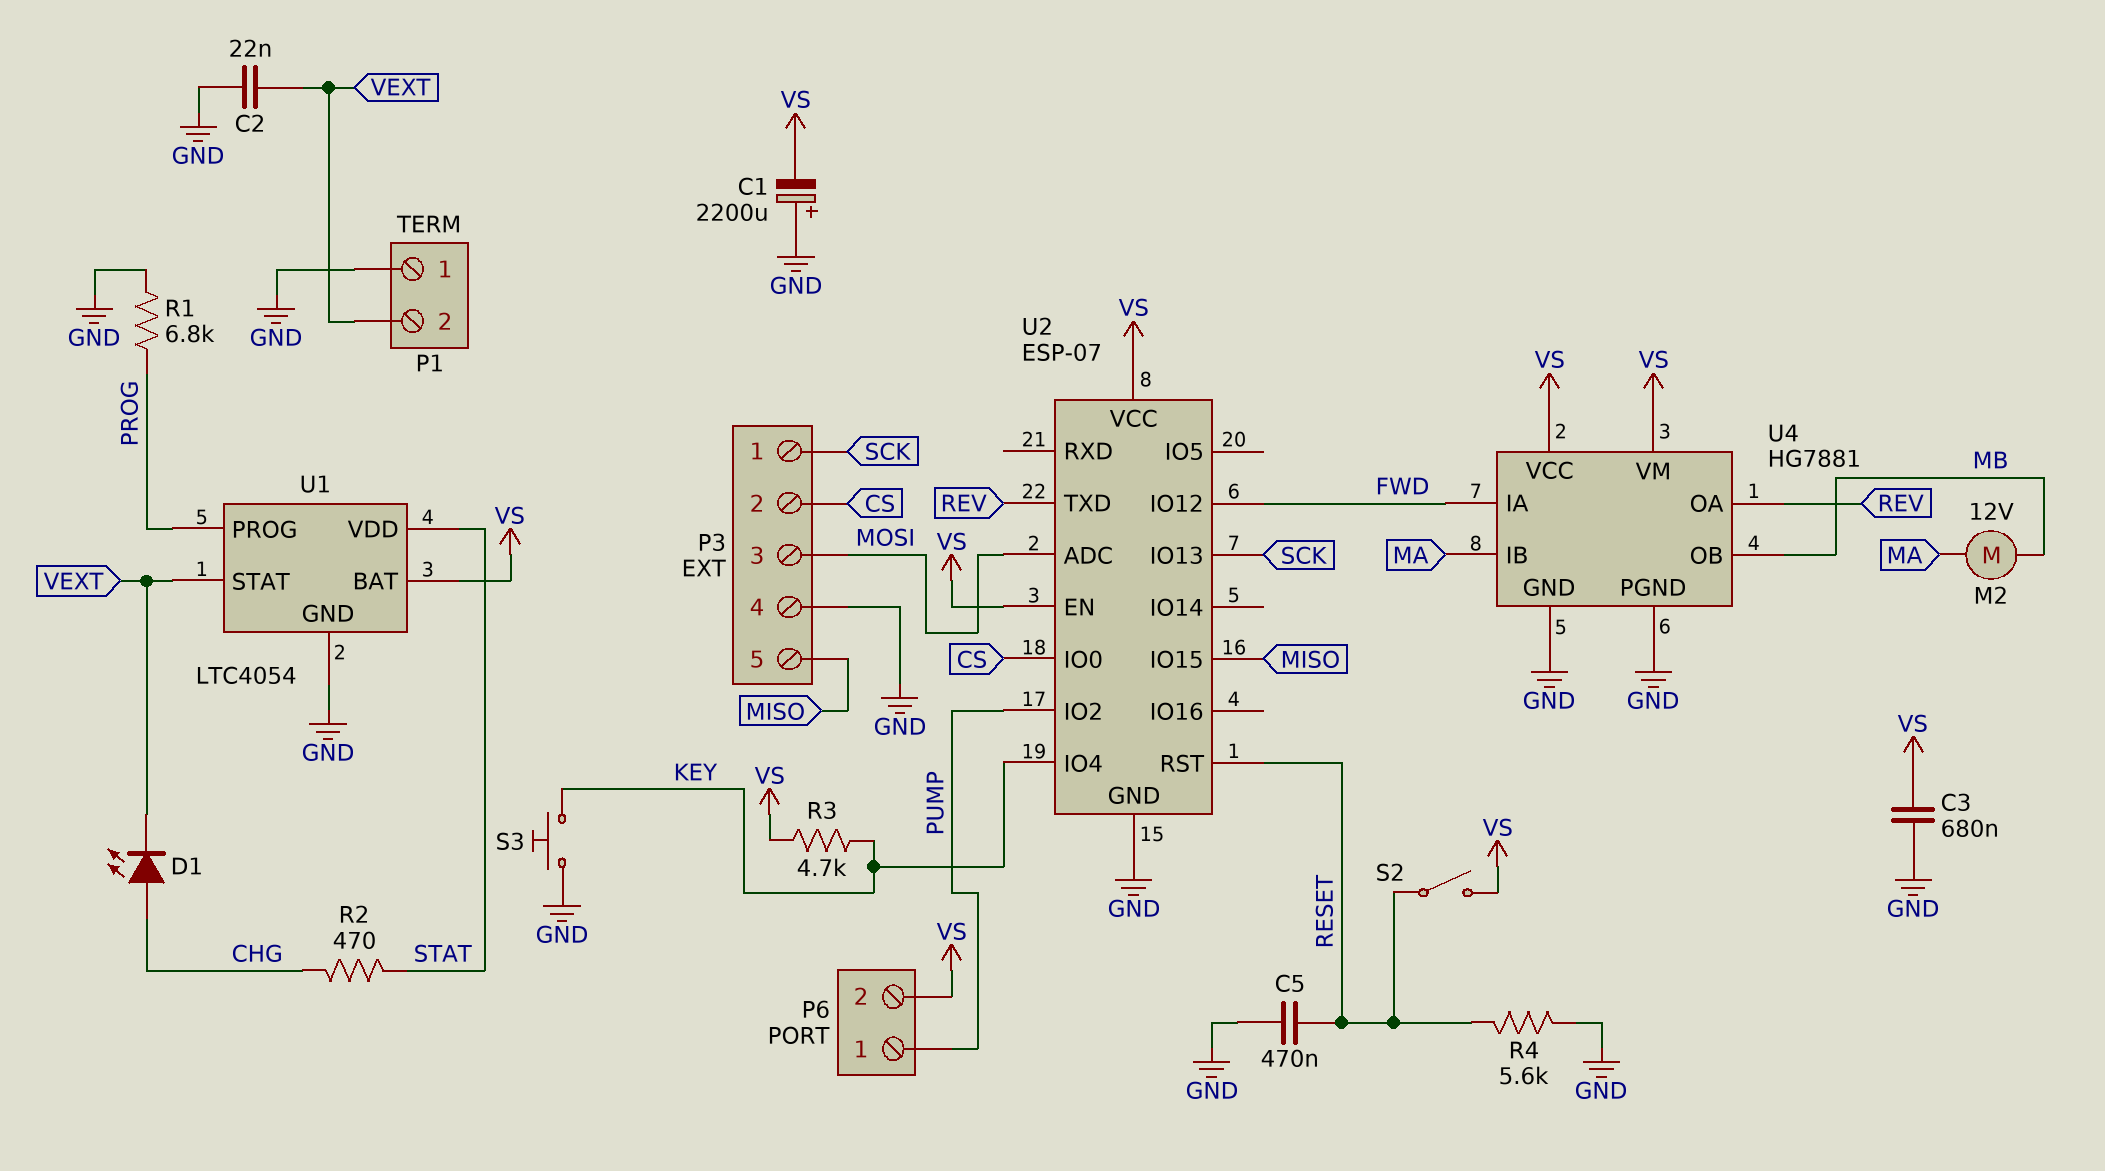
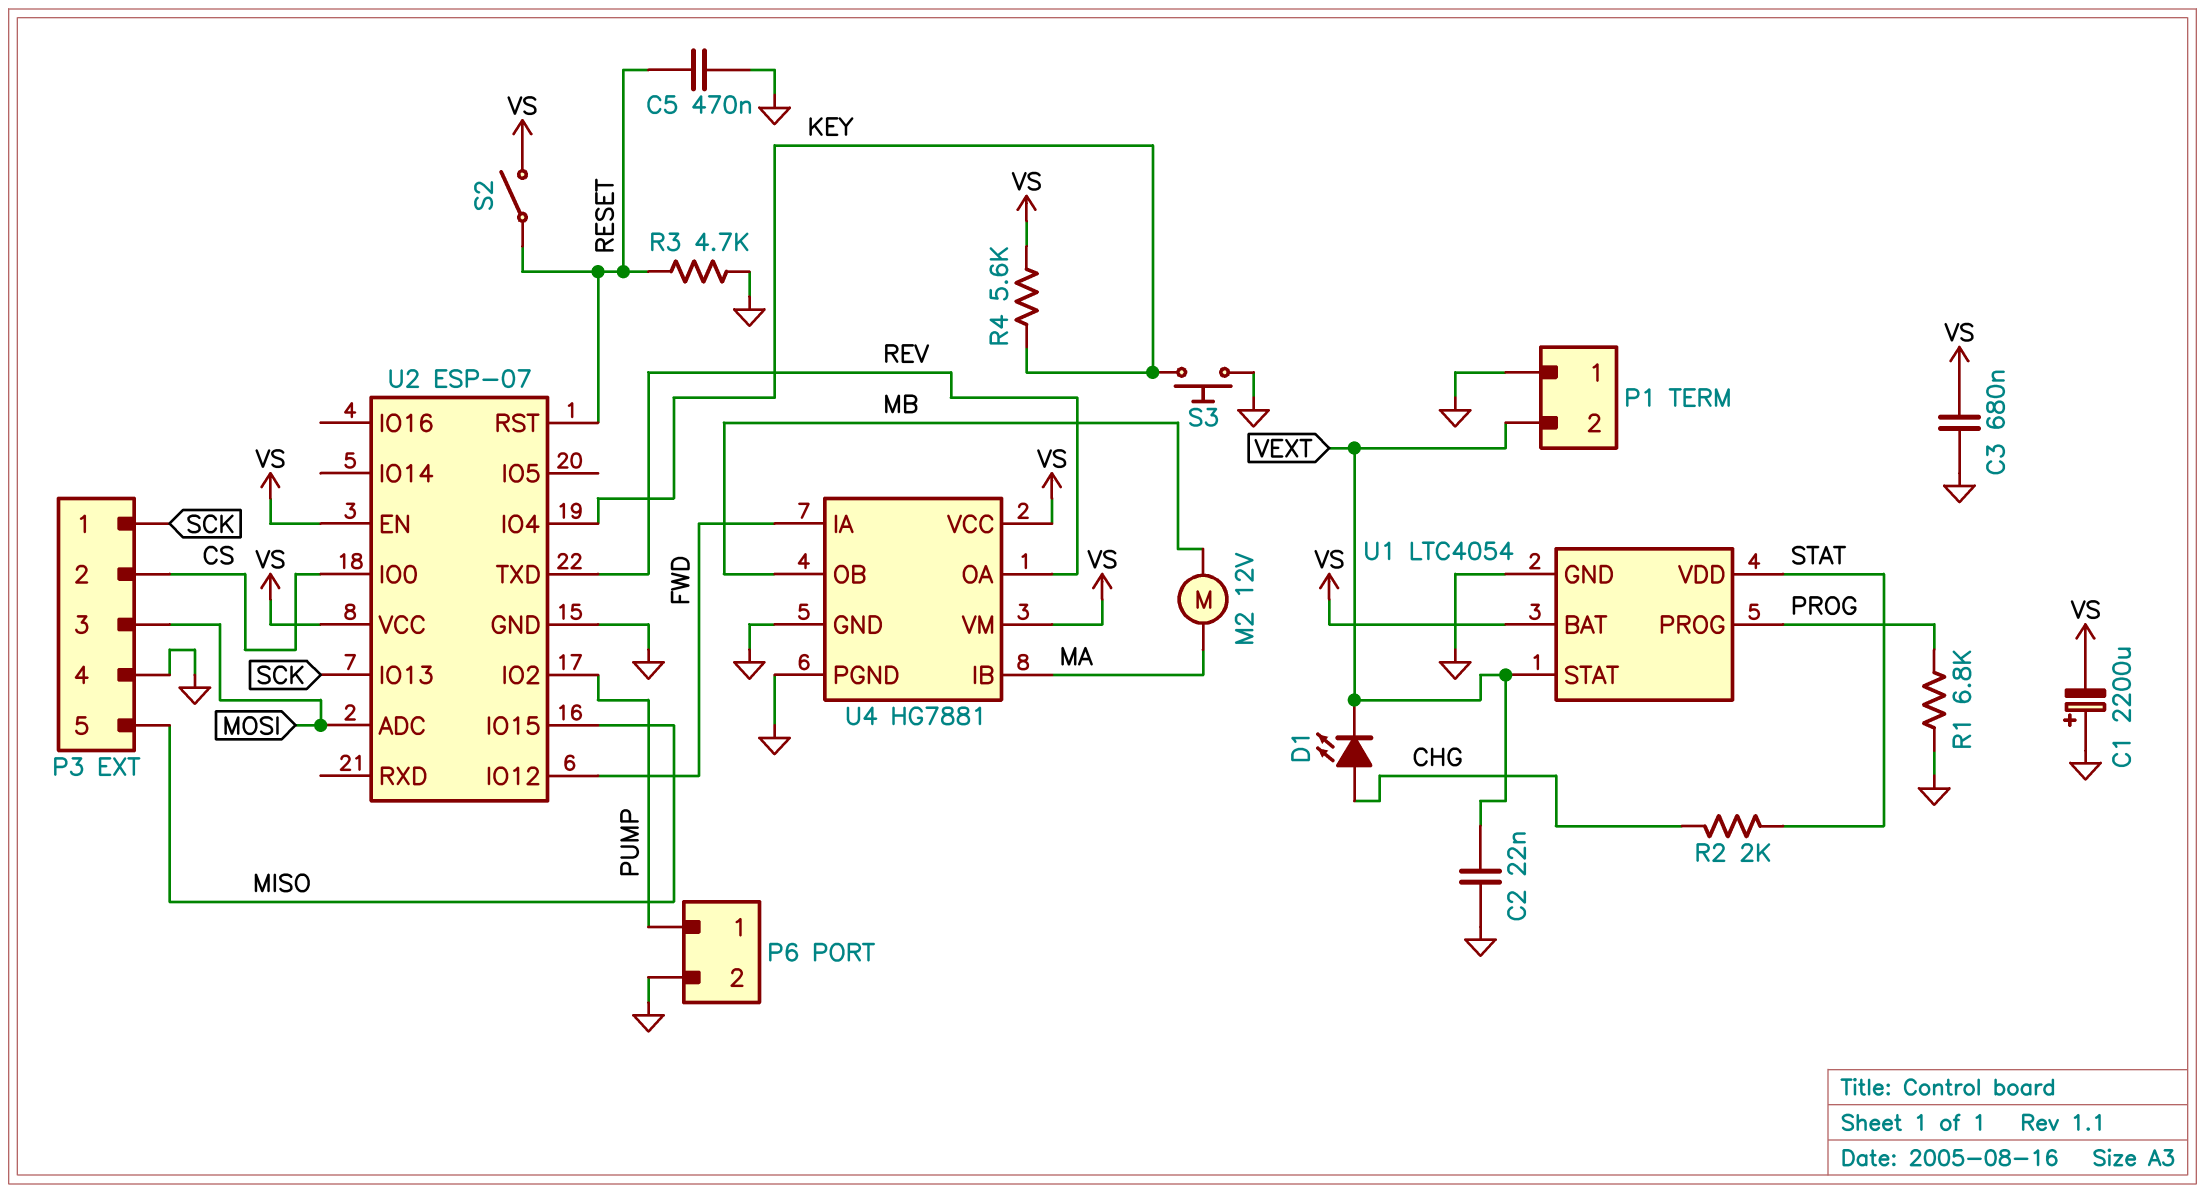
P6 pin 2: VS -> GND
R2: 470 (CHG, STAT) -> 2k (CHG, STAT)
R3: 4.7k (KEY, VS) -> 4.7k (GND, RESET)
R4: 5.6k (GND, RESET) -> 5.6k (KEY, VS)

